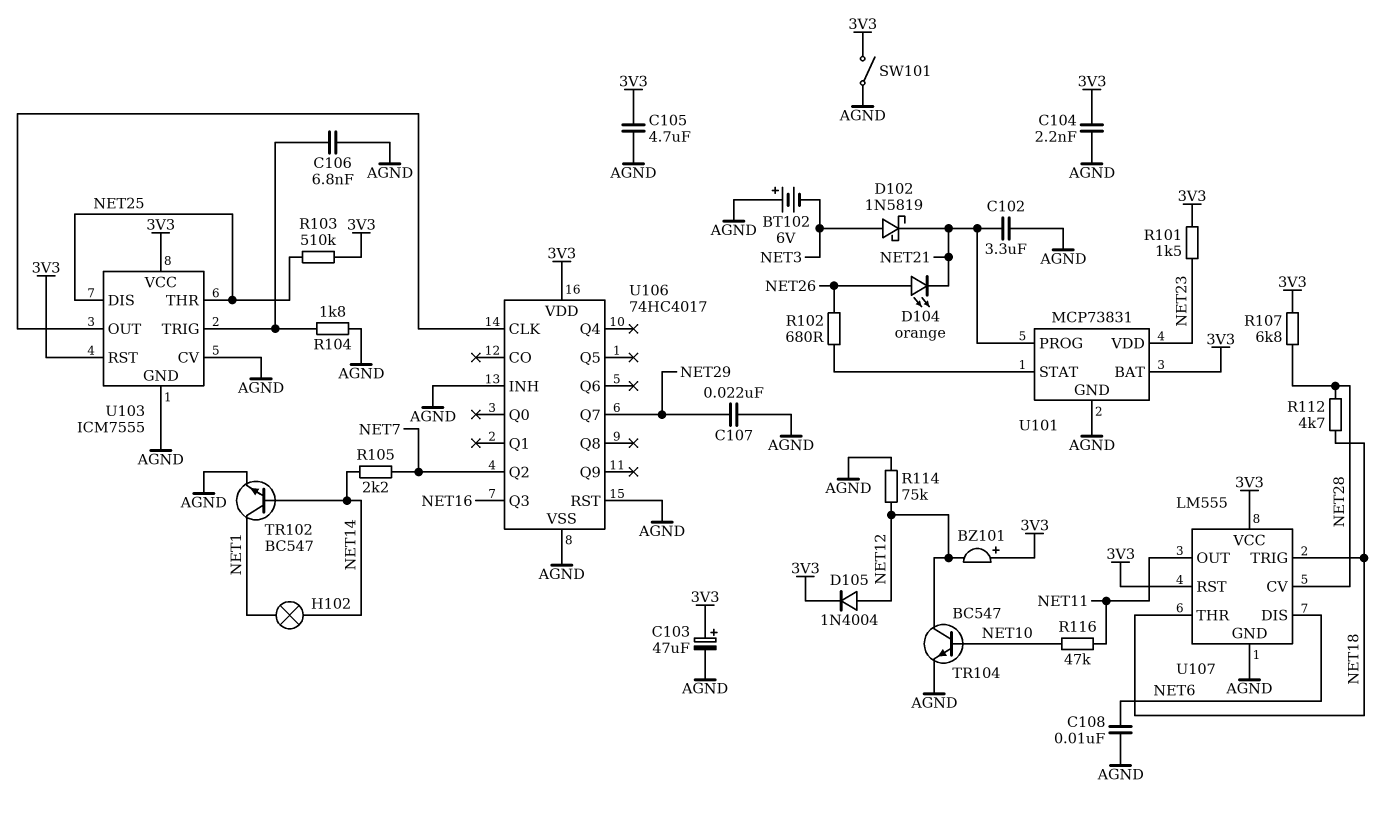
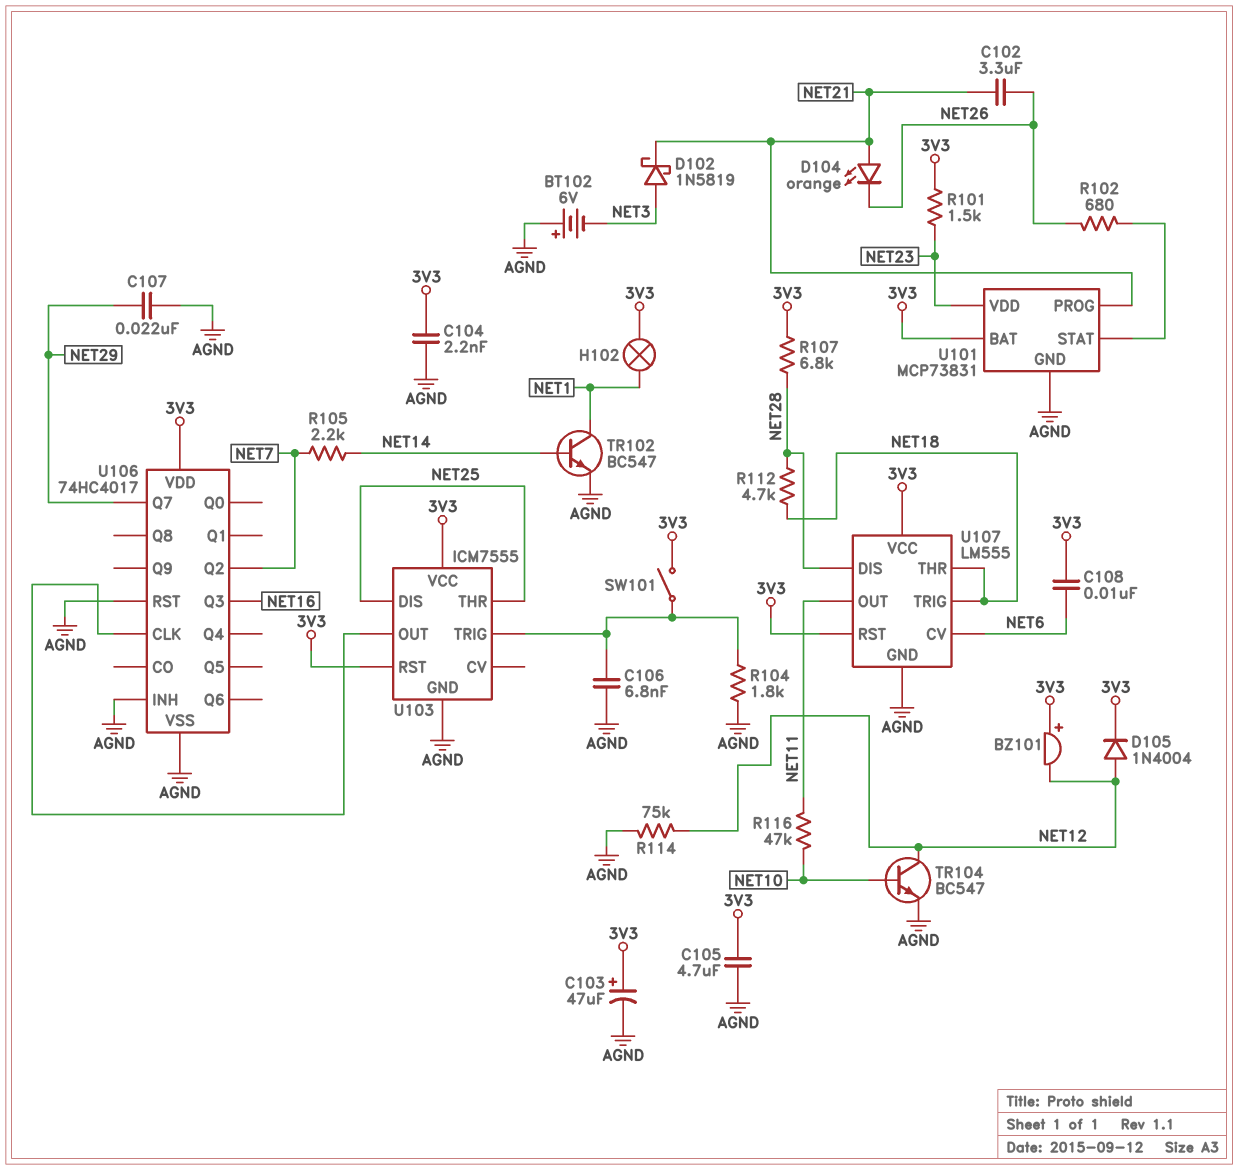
C102: 3.3uF (AGND, NET21) -> 3.3uF (NET21, NET26)
C108: 10nF (AGND, NET6) -> 10nF (3V3, NET6)
D104: LED orange (A NET26, K NET21) -> LED orange (A NET21, K NET26)
H102: lamp (NET1, NET14) -> lamp (3V3, NET1)
R103: 510k (3V3, NET25) -> none
SW101: switch (3V3, AGND) -> switch (3V3, U103/TRIG)
U103 pin CV: AGND -> none
U107 pin CV: NET28 -> NET6
U107 pin DIS: NET6 -> NET28

